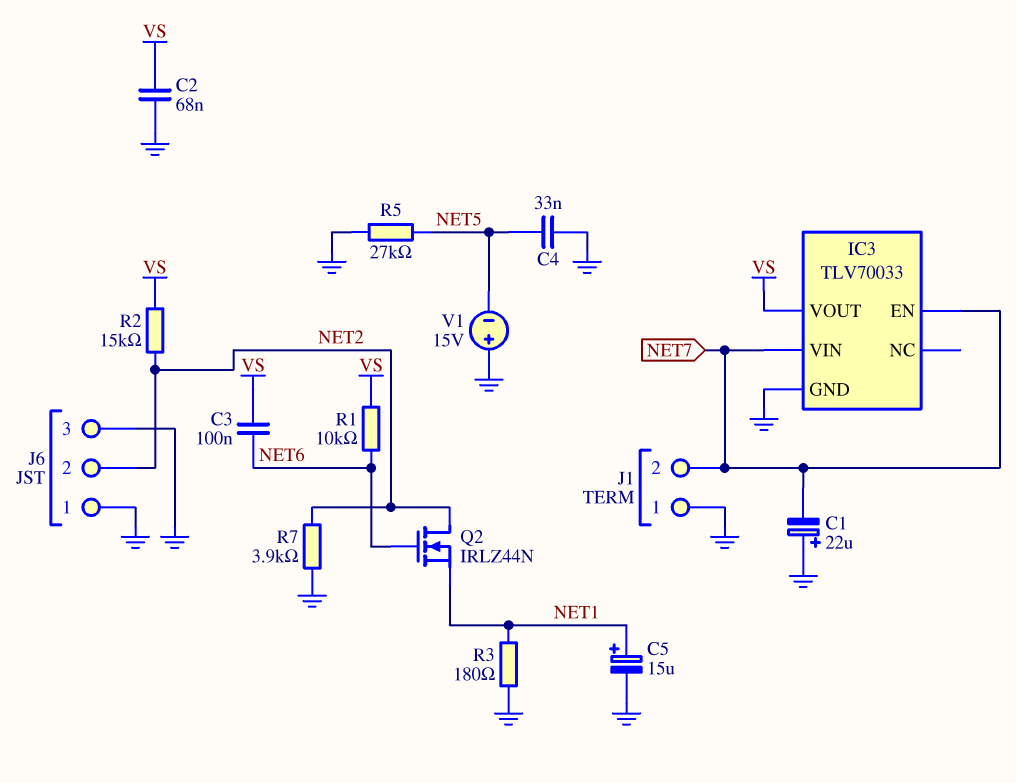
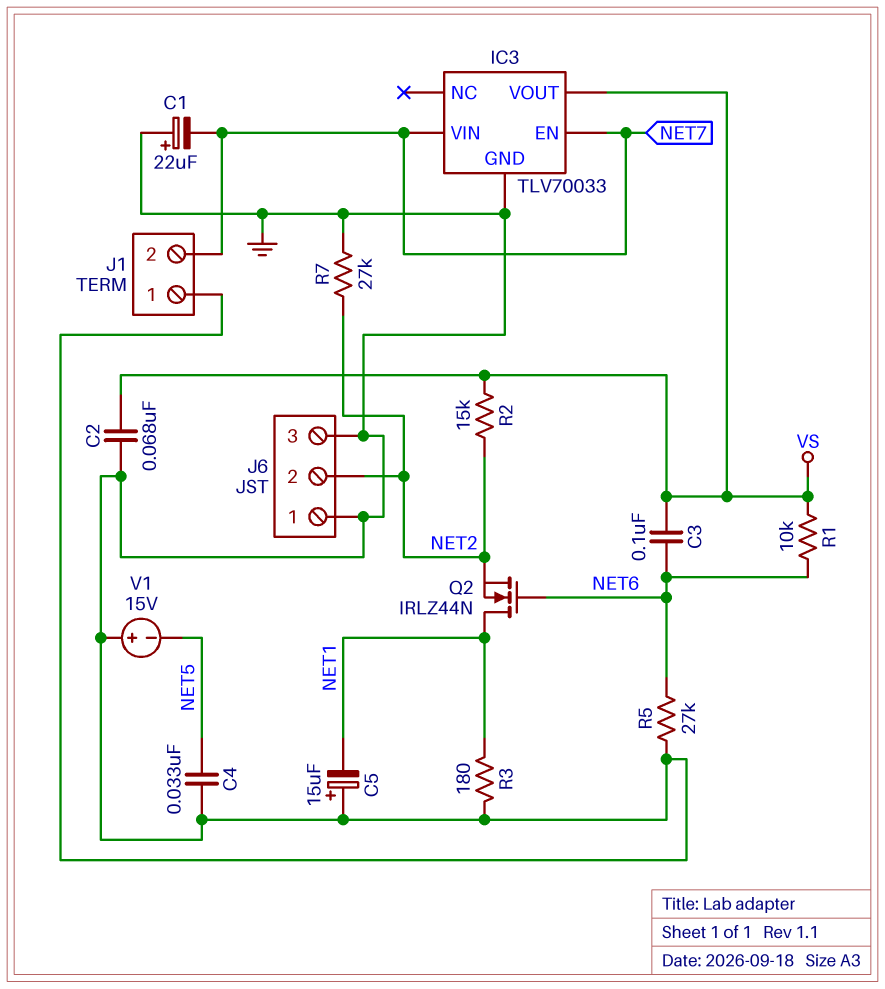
C5: 15uF (plus NET1, minus GND) -> 15uF (plus GND, minus NET1)
Q2: NMOS IRLZ44N (G NET6, D NET2, S NET1) -> NMOS IRLZ44N (G NET6, D NET1, S NET2)
R5: 27k (GND, NET5) -> 27k (GND, NET6)
R7: 3.9k (GND, NET2) -> 27k (GND, NET2)

